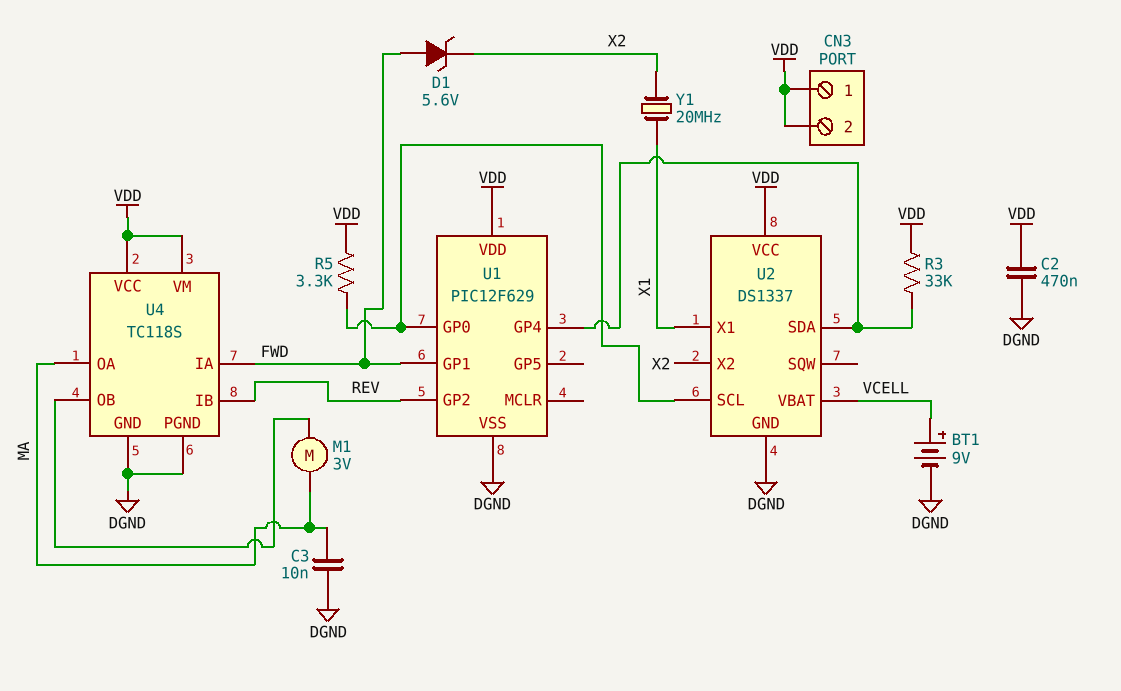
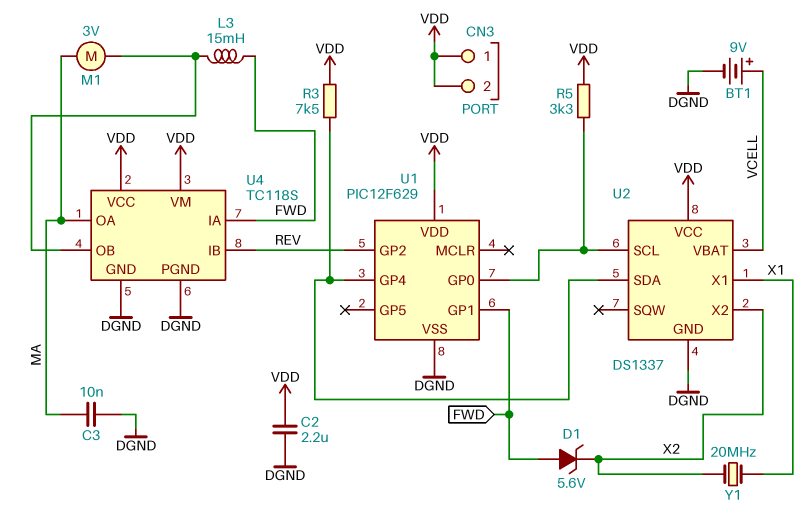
C2: 470nF (DGND, VDD) -> 2.2uF (DGND, VDD)
L3: none -> 15mH (FWD, U4/OB)
R3: 33k (U1/GP4, VDD) -> 7.5k (U1/GP4, VDD)

